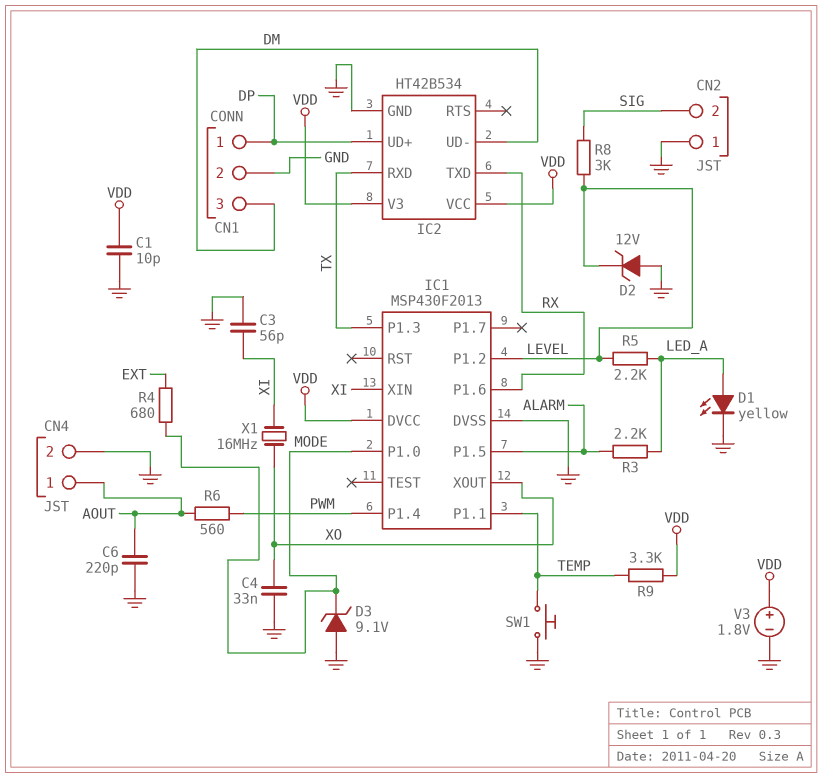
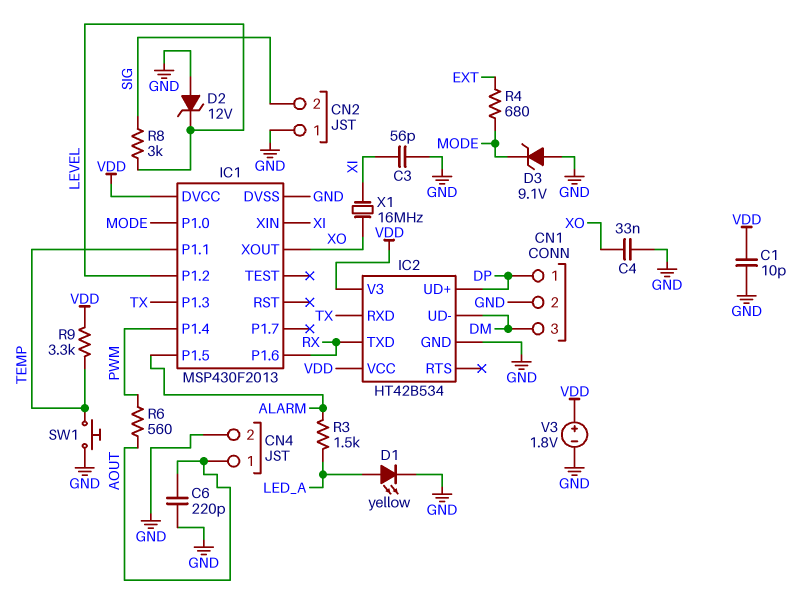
R3: 2.2k (ALARM, LED_A) -> 1.5k (ALARM, LED_A)
R5: 2.2k (LED_A, LEVEL) -> none

